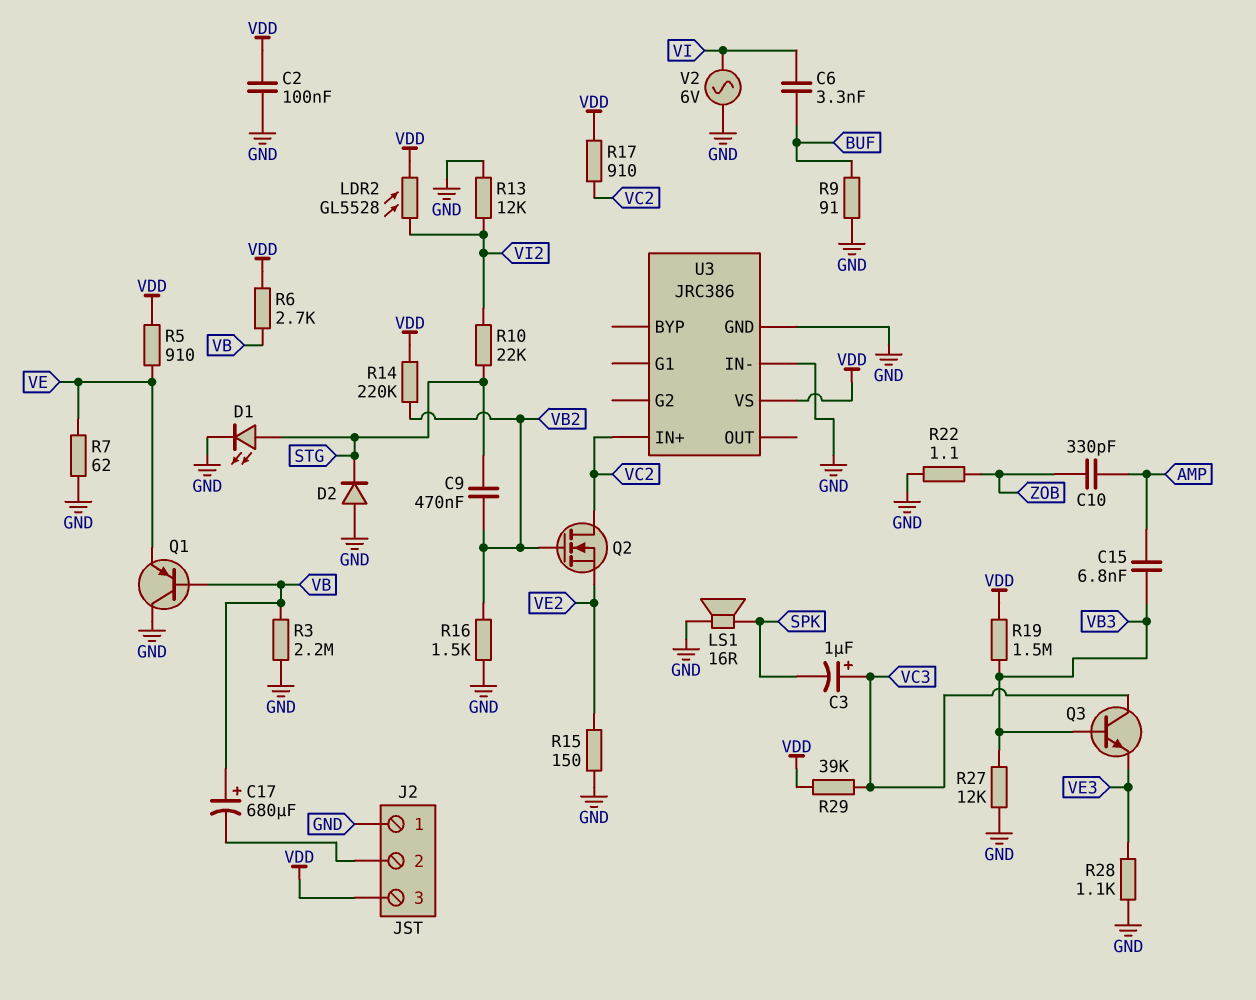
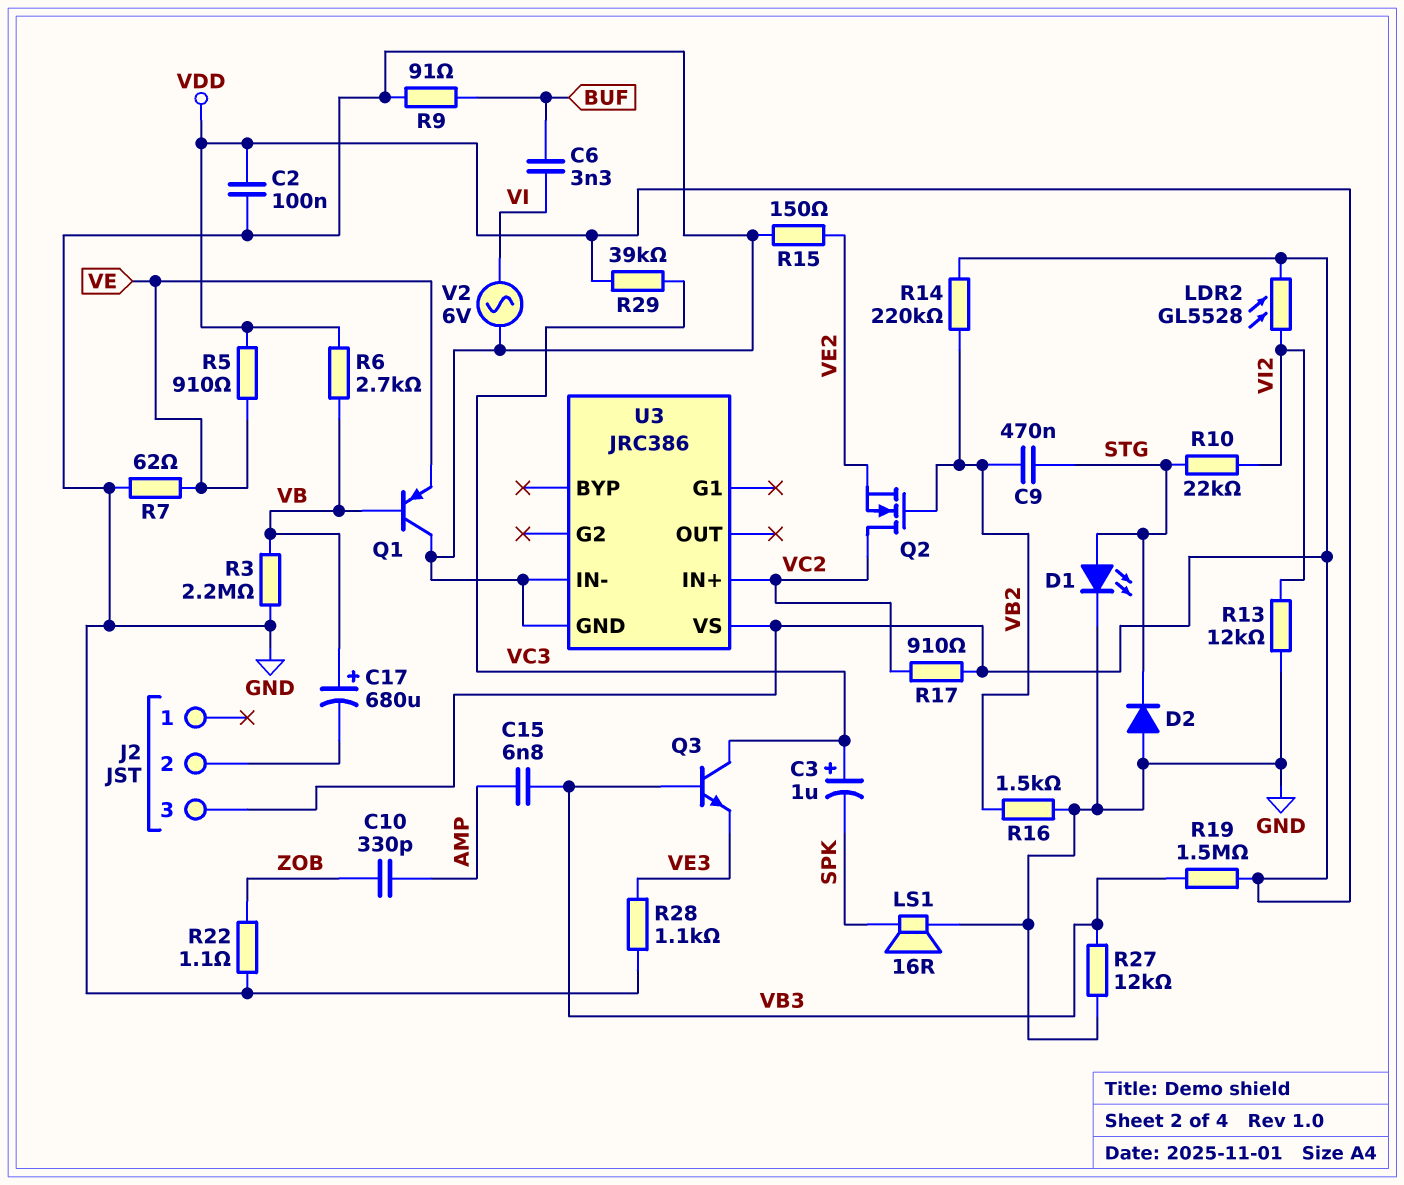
J2 pin 1: GND -> none

